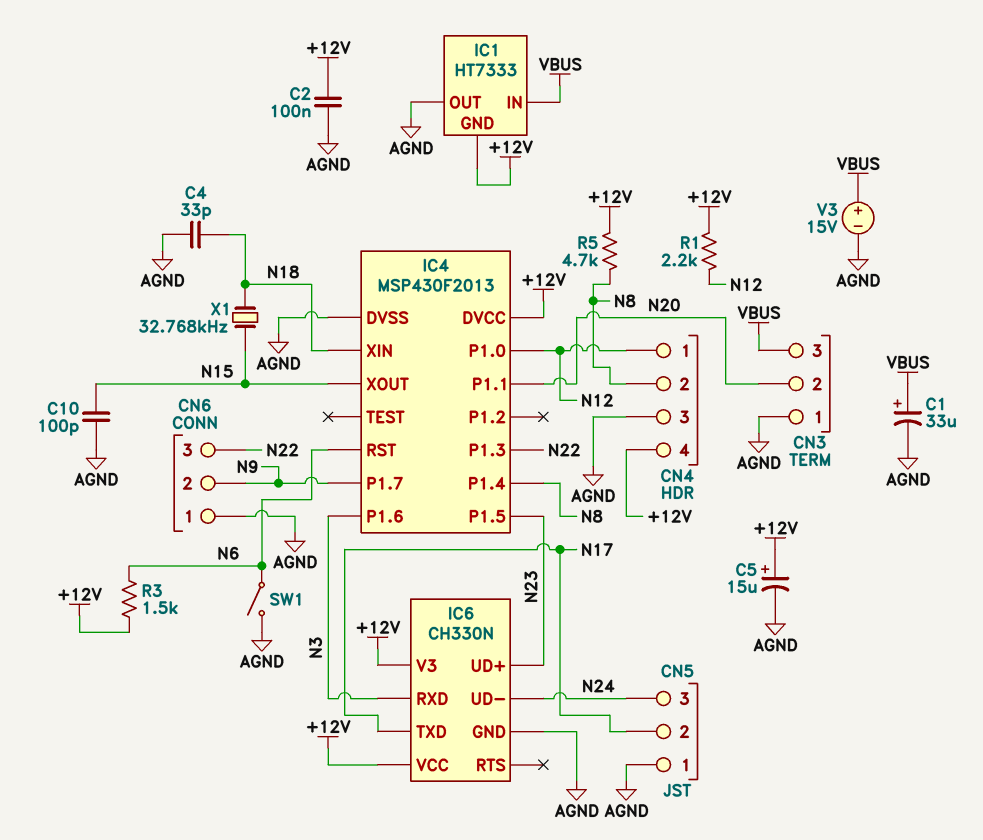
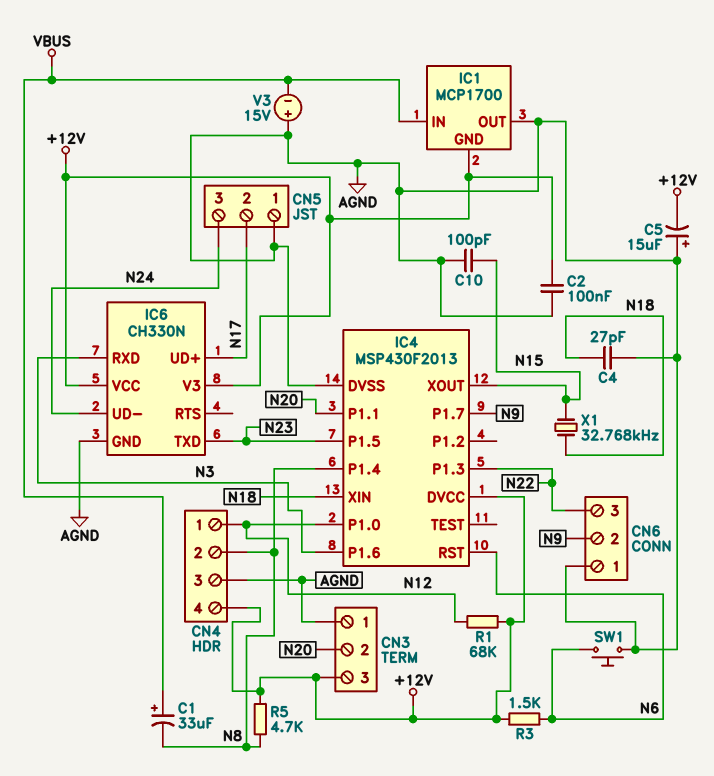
C1: 33uF (plus VBUS, minus AGND) -> 33uF (plus VBUS, minus N8)
C4: 33pF (AGND, N18) -> 27pF (AGND, N18)
C5: 15uF (plus +12V, minus AGND) -> 15uF (plus AGND, minus +12V)
CN3 pin 3: VBUS -> +12V
IC1: HT7333 -> MCP1700
IC6 pin TXD: N17 -> N23
IC6 pin UD+: N23 -> N17
R1: 2.2k (+12V, N12) -> 68k (+12V, N12)
SW1: switch (AGND, N6) -> button (AGND, N6)
V3: 15V (plus VBUS, minus AGND) -> 15V (plus AGND, minus VBUS)

